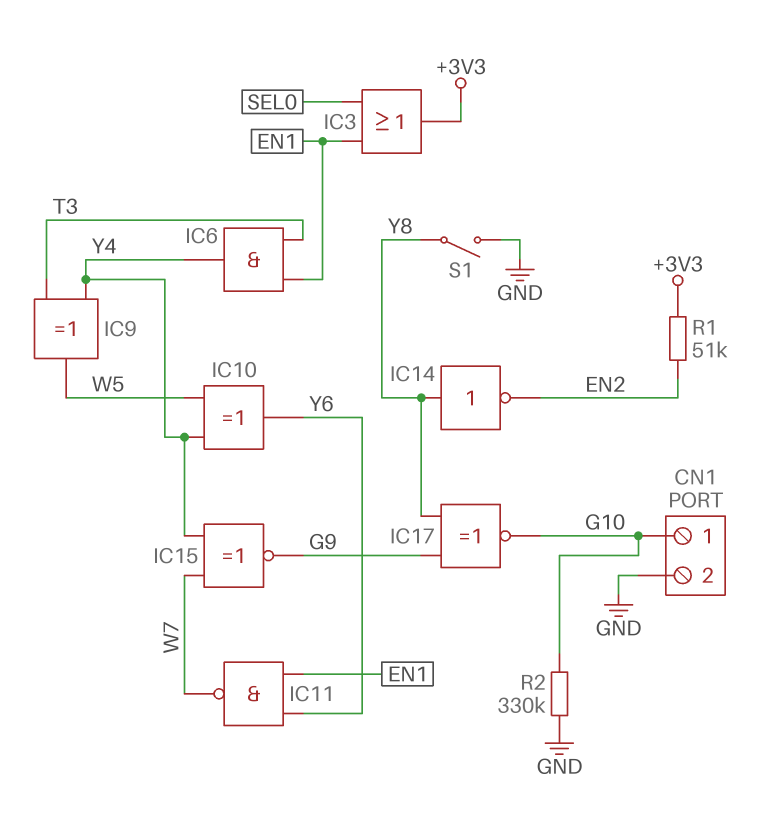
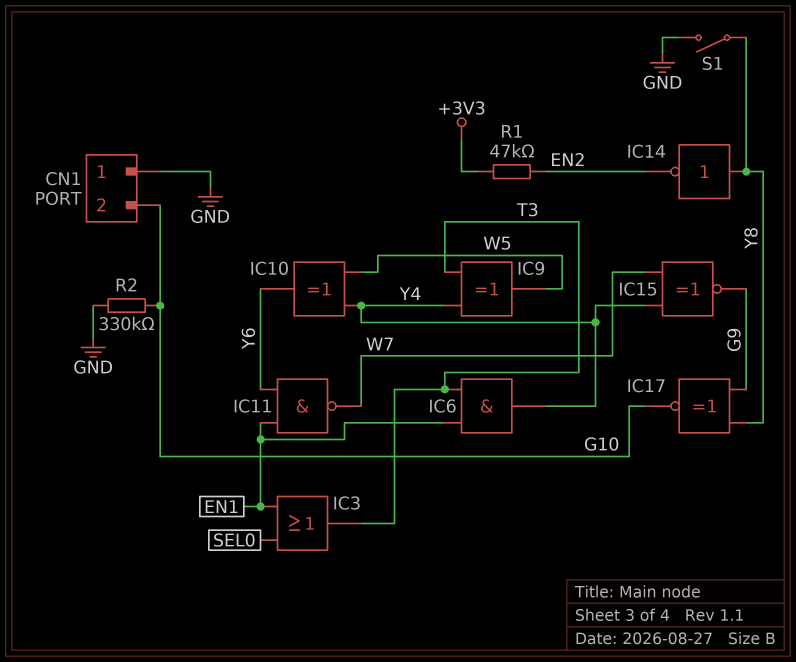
CN1 pin 1: G10 -> GND
CN1 pin 2: GND -> G10
IC3: OR (in EN1, in SEL0, out +3V3) -> OR (in EN1, in SEL0, out T3)
R1: 51k (+3V3, EN2) -> 47k (+3V3, EN2)

